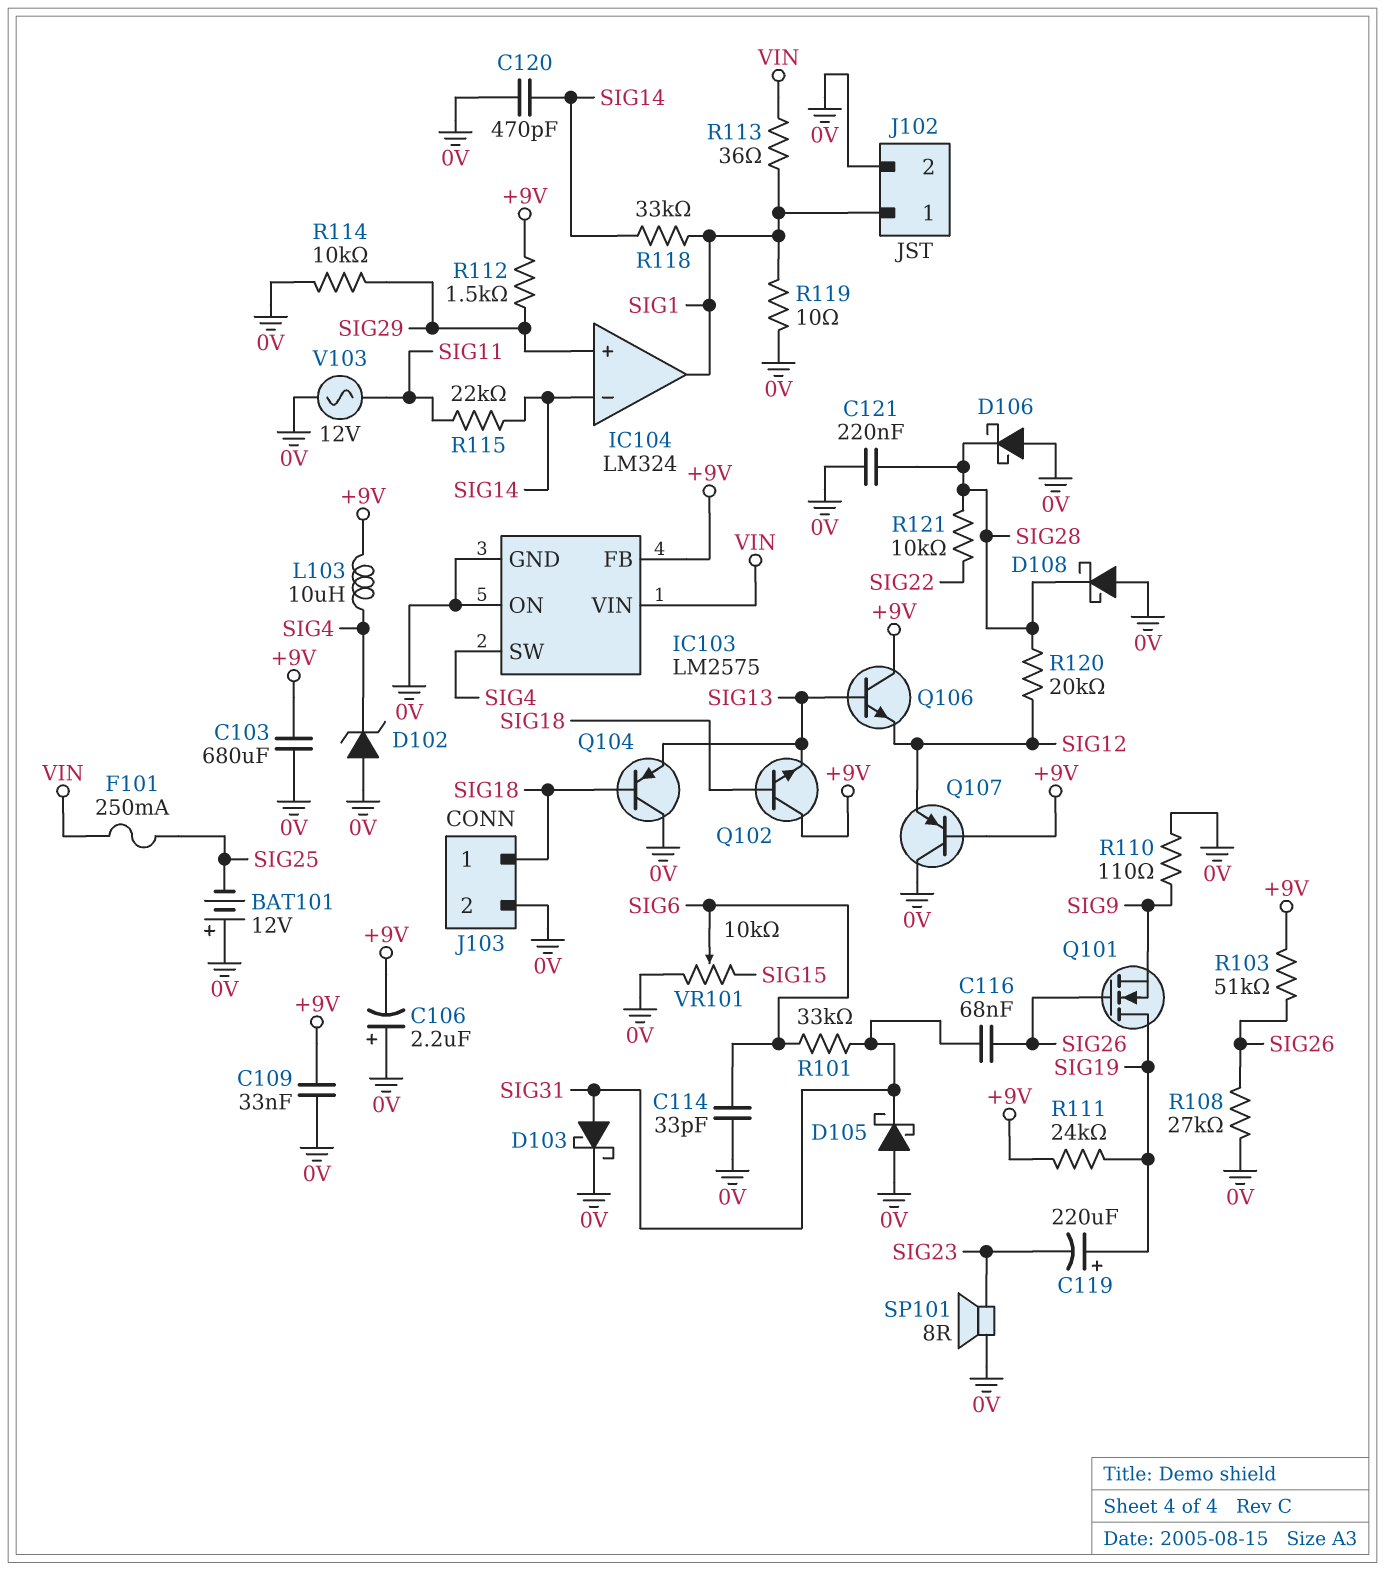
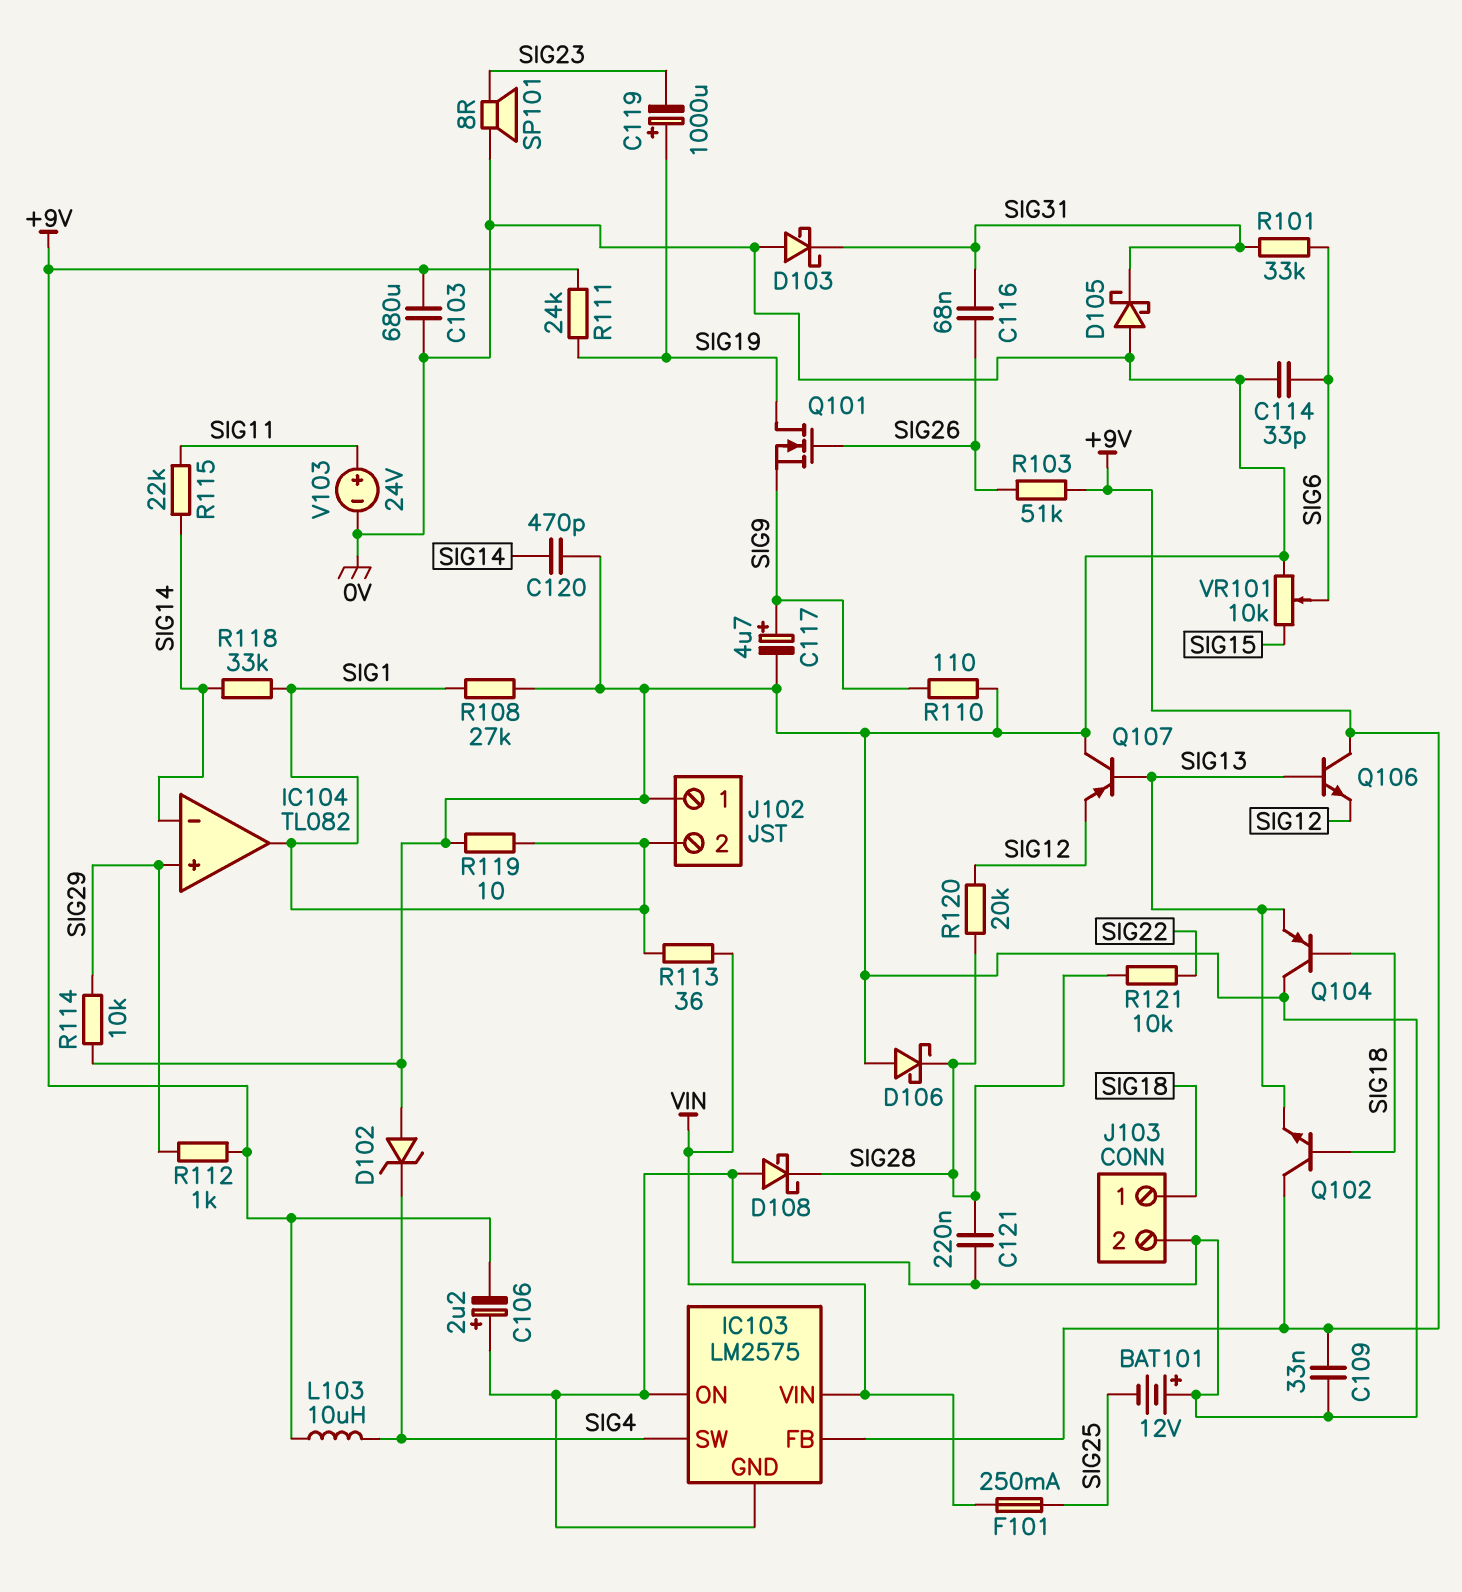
C117: none -> 4.7uF (plus SIG9, minus 0V)
C119: 220uF (plus SIG19, minus SIG23) -> 1000uF (plus SIG19, minus SIG23)
D103: schottky (A SIG31, K 0V) -> schottky (A 0V, K SIG31)
IC104: LM324 -> TL082
J102 pin 1: SIG1 -> 0V
J102 pin 2: 0V -> SIG1
Q107: PNP (B +9V, C 0V, E SIG12) -> PNP (B SIG13, C 0V, E SIG12)
R108: 27k (0V, SIG26) -> 27k (0V, SIG1)
R112: 1.5k (+9V, SIG29) -> 1k (+9V, SIG29)
V103: AC 12V (0V, SIG11) -> 24V (plus SIG11, minus 0V)

